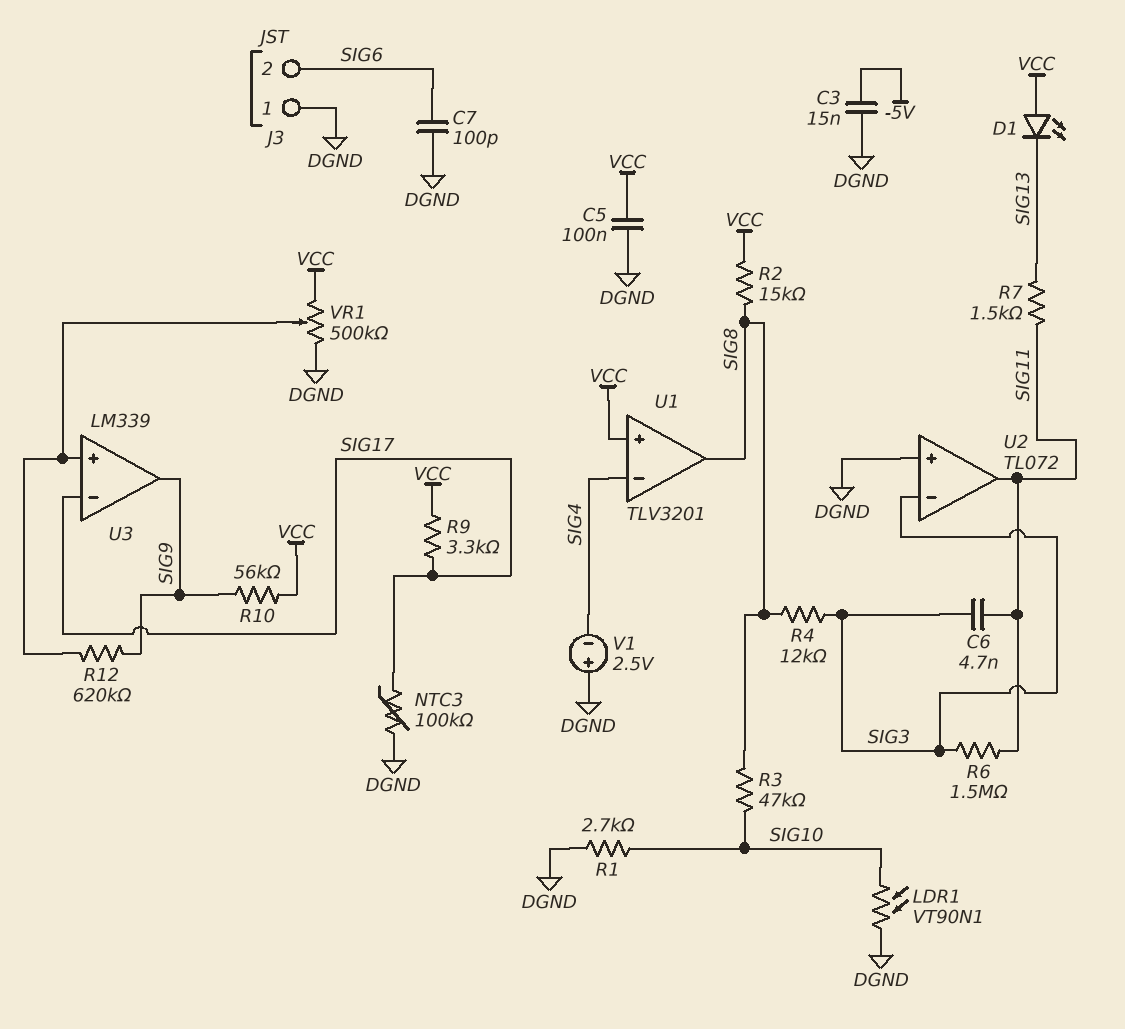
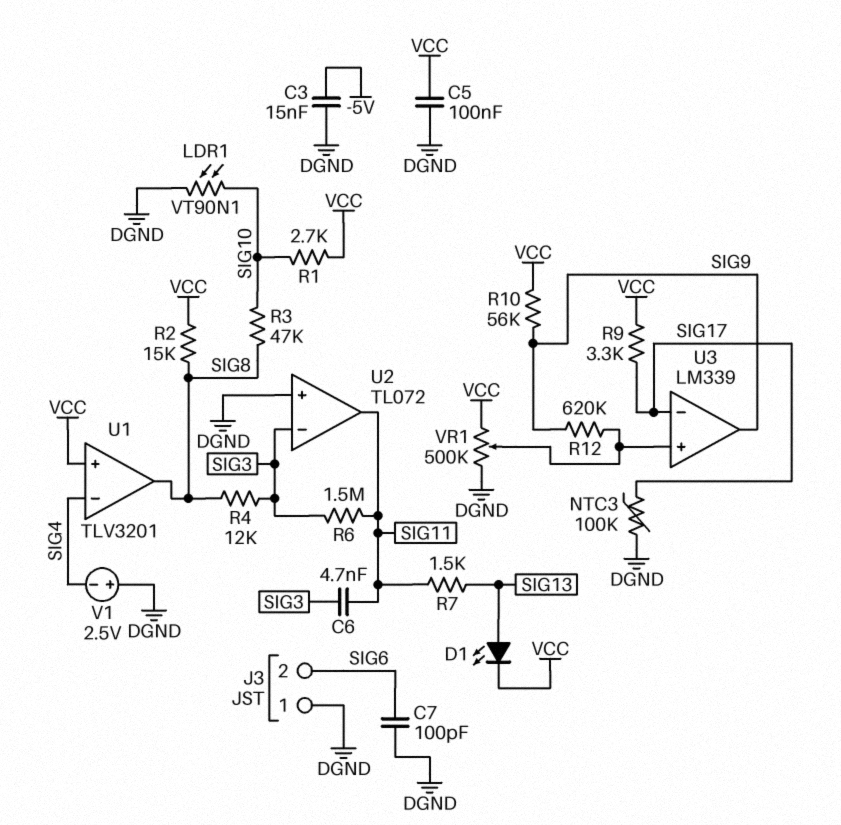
D1: LED (A VCC, K SIG13) -> LED (A SIG13, K VCC)
R1: 2.7k (DGND, SIG10) -> 2.7k (SIG10, VCC)

